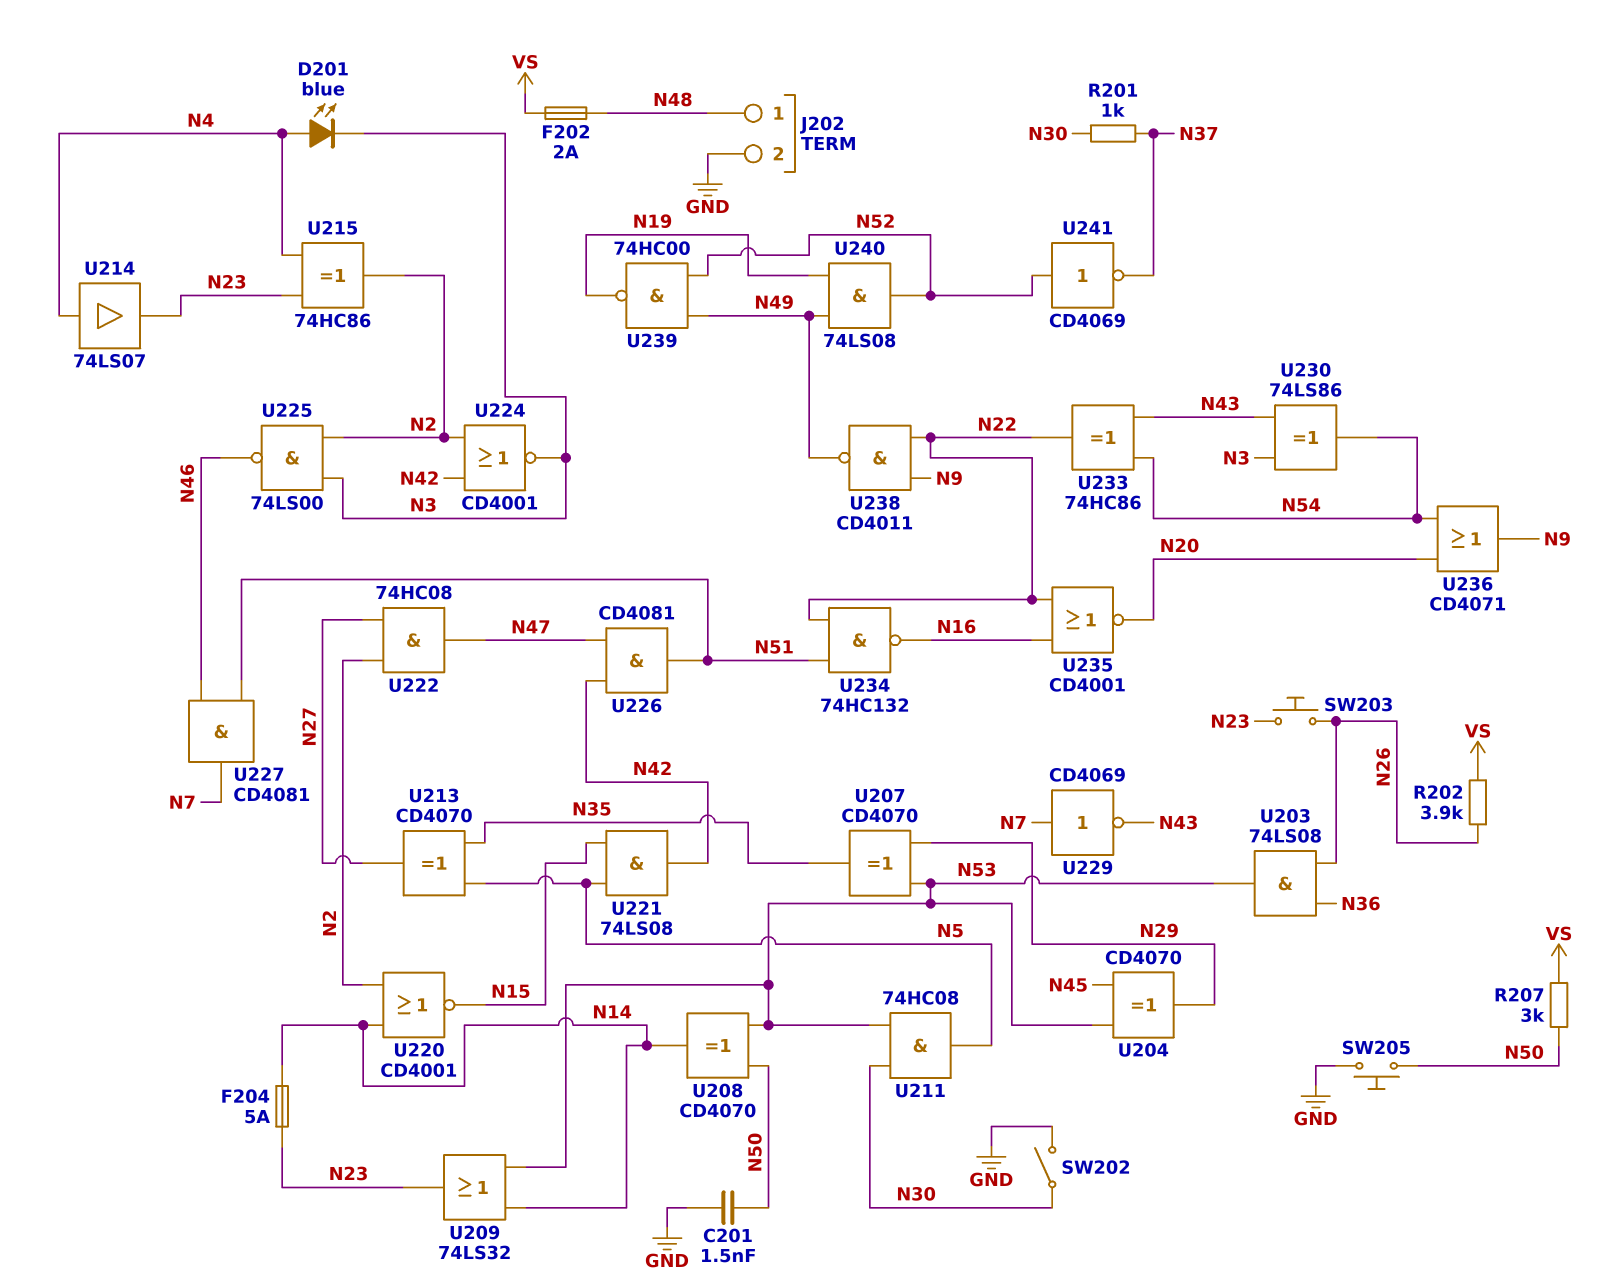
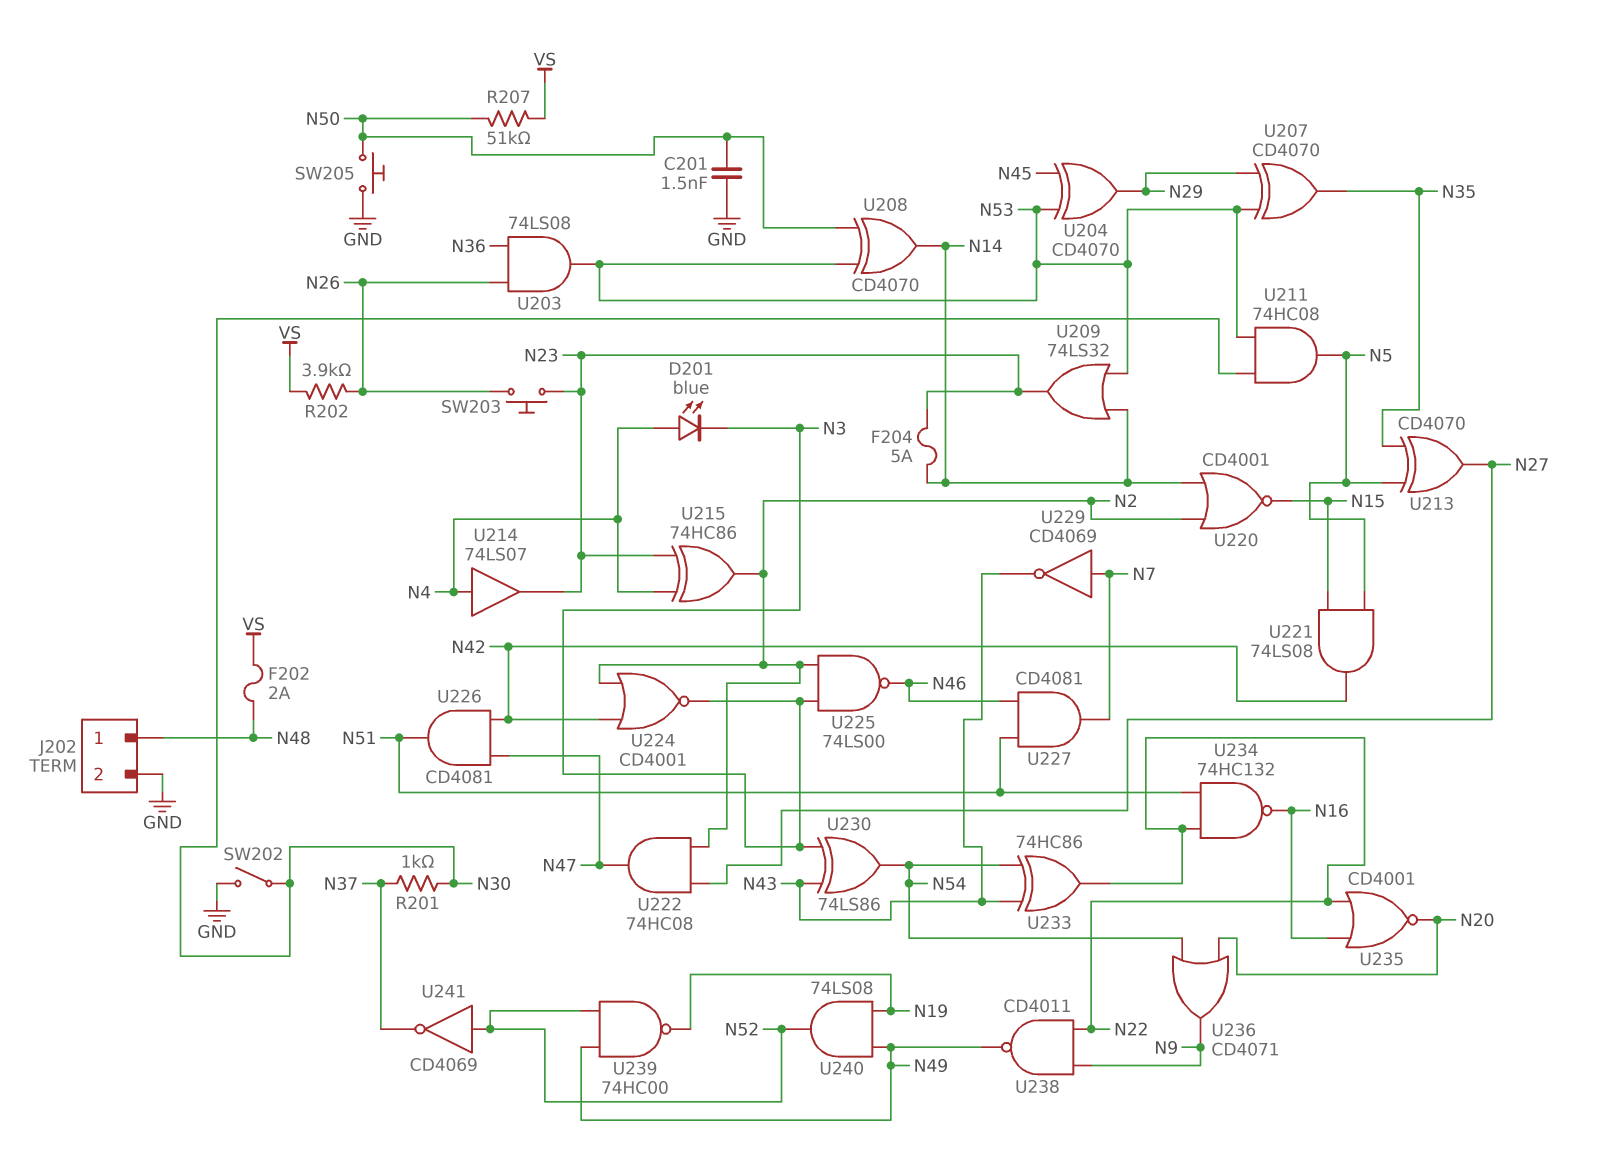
R207: 3k (N50, VS) -> 51k (N50, VS)

